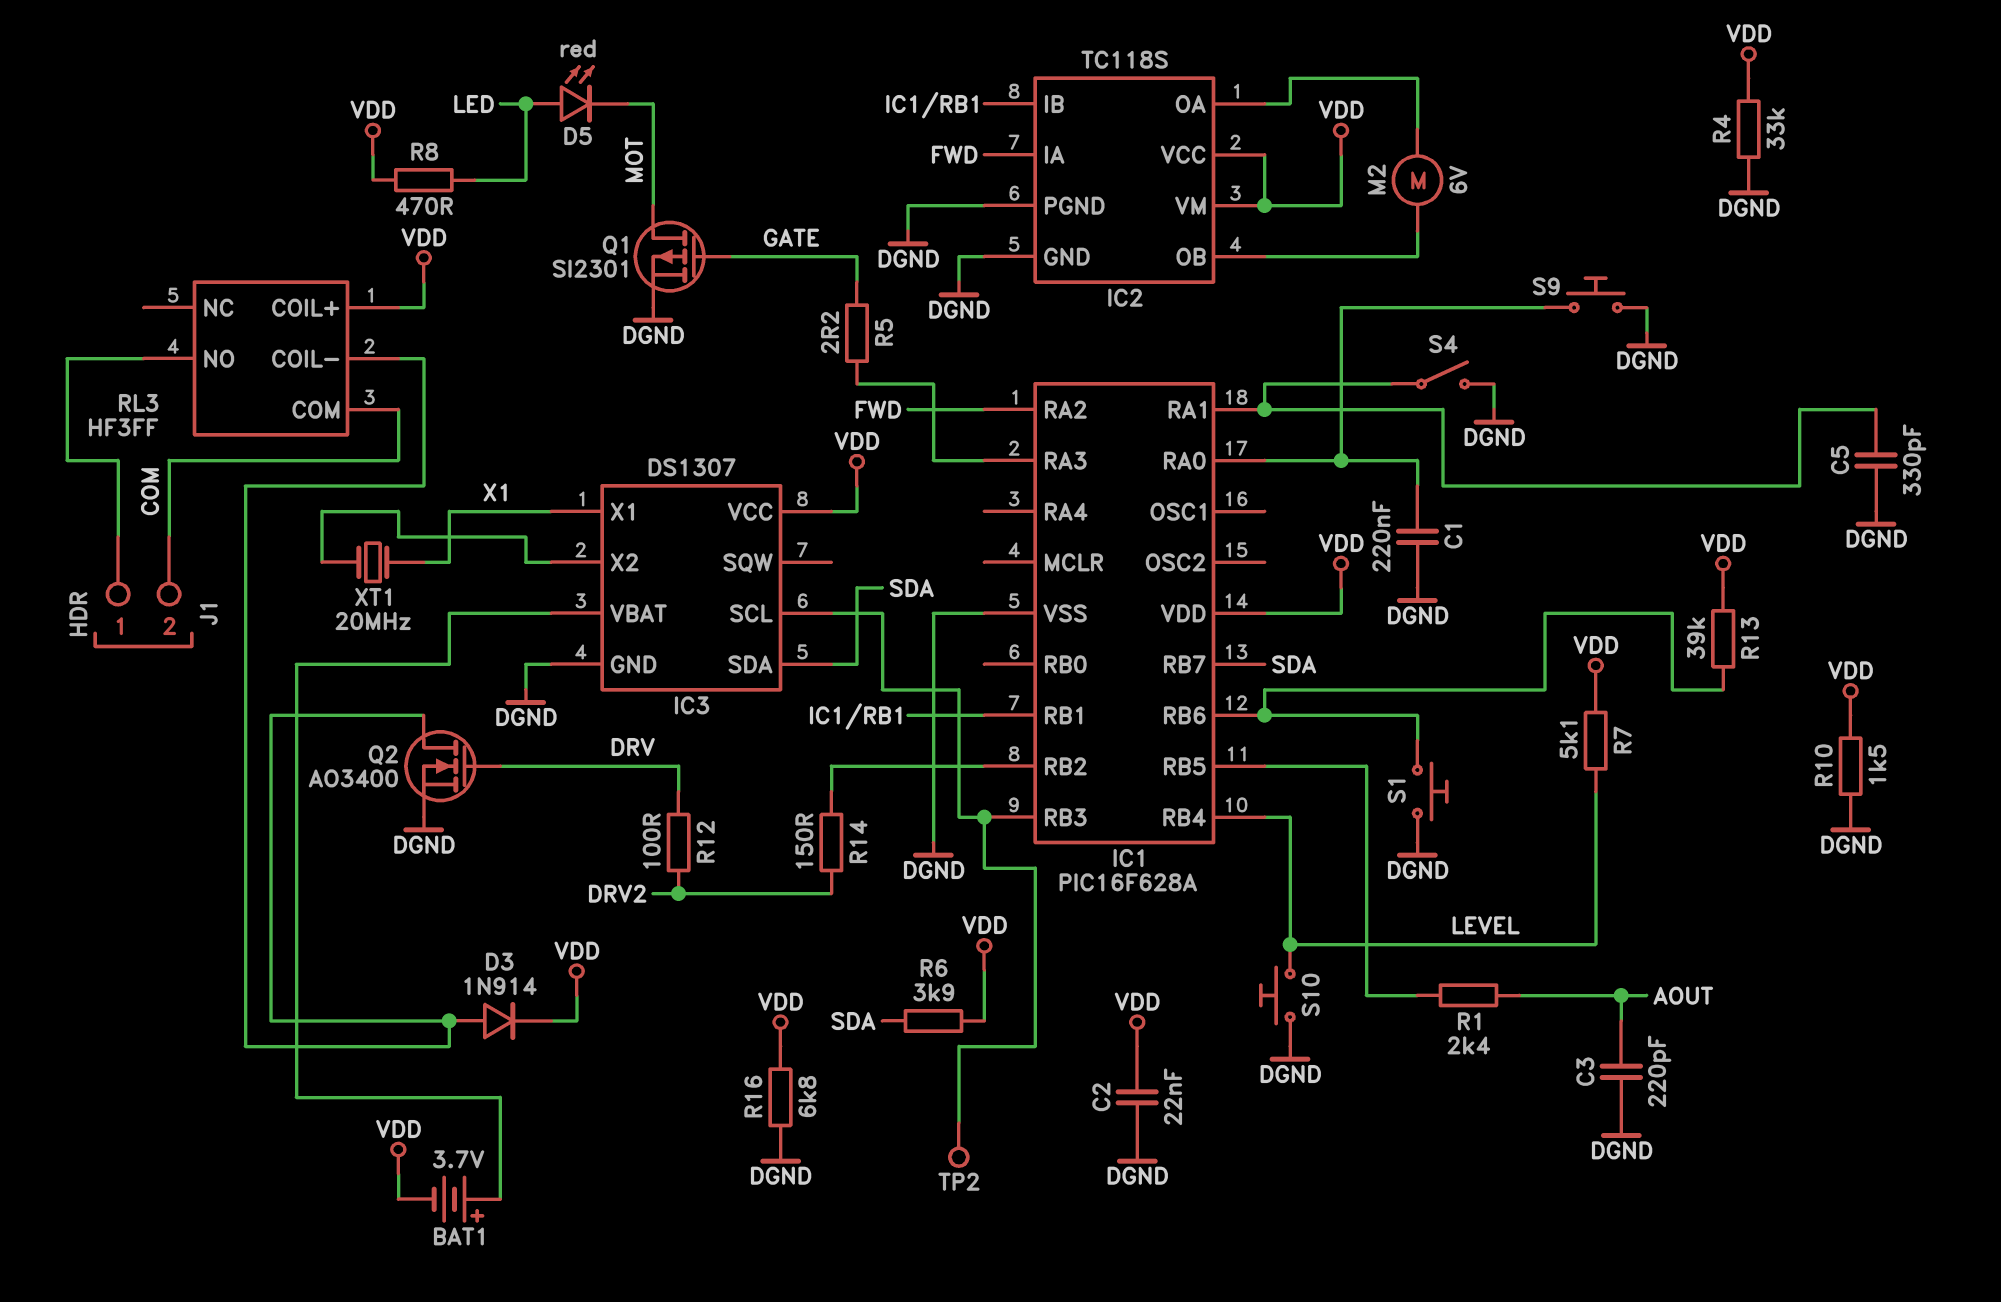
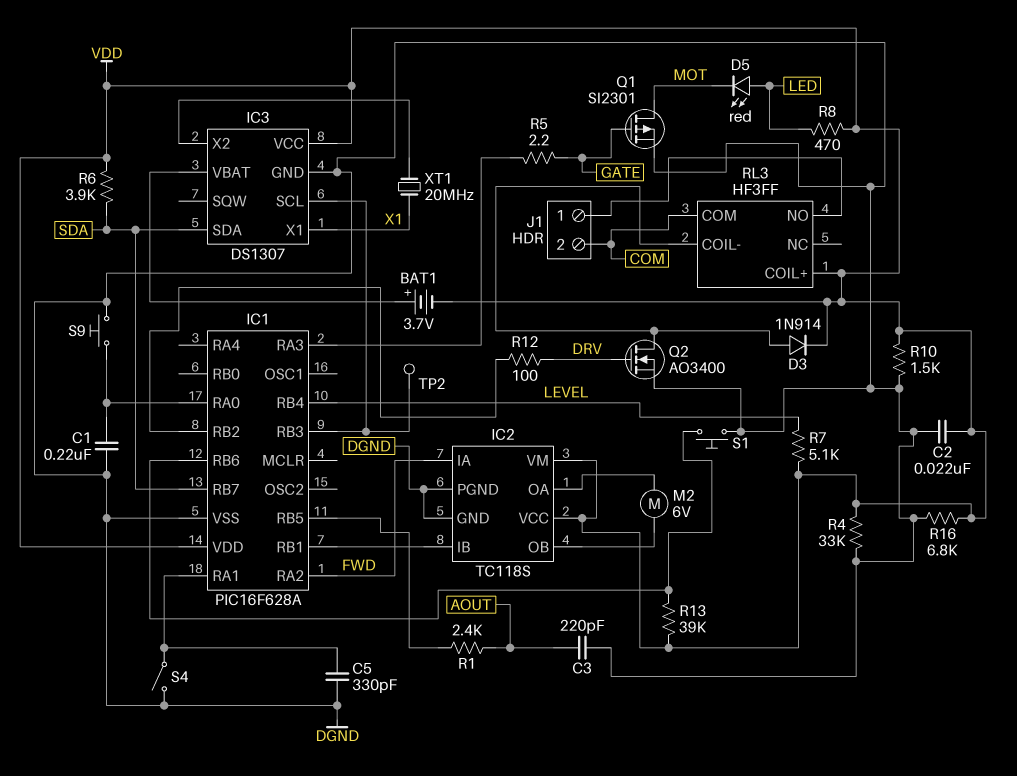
R12: 100 (DRV, DRV2) -> 100 (DRV, IC1/RB2)
R14: 150 (DRV2, IC1/RB2) -> none
S10: button (DGND, LEVEL) -> none

